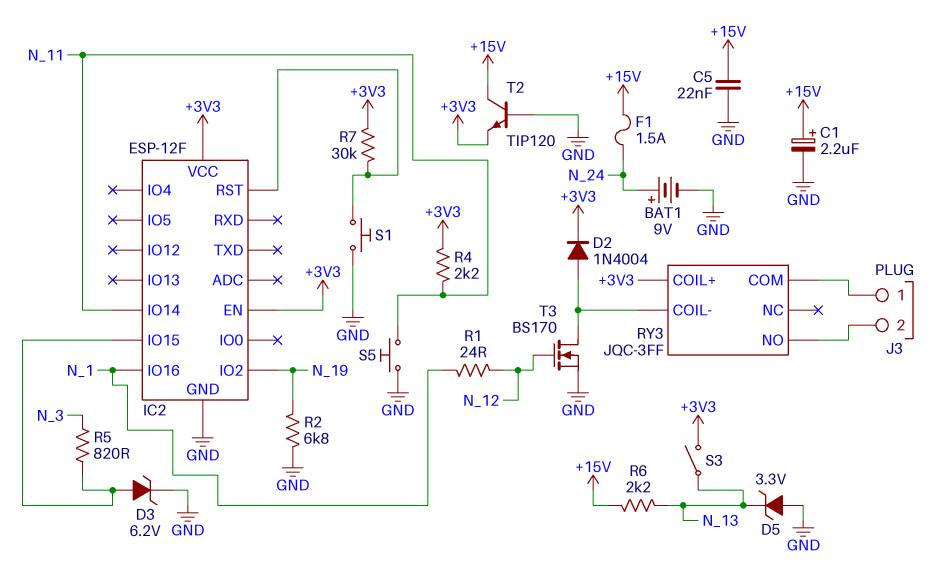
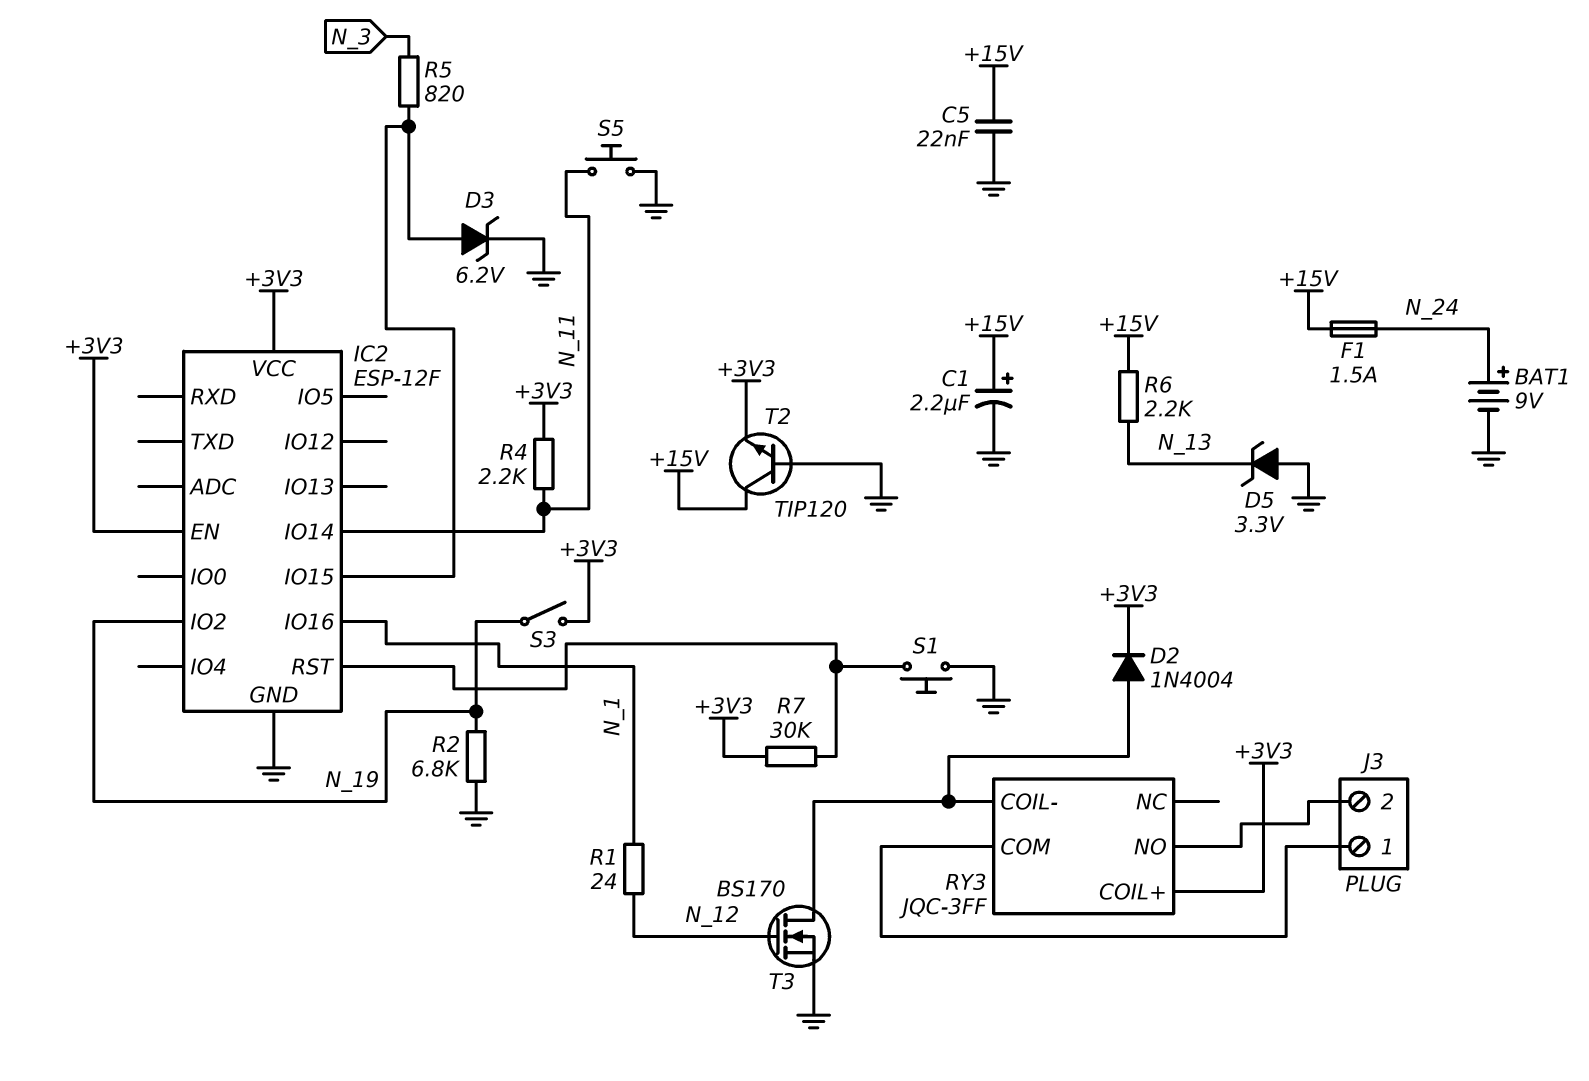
S3: switch (+3V3, N_13) -> switch (+3V3, N_19)

